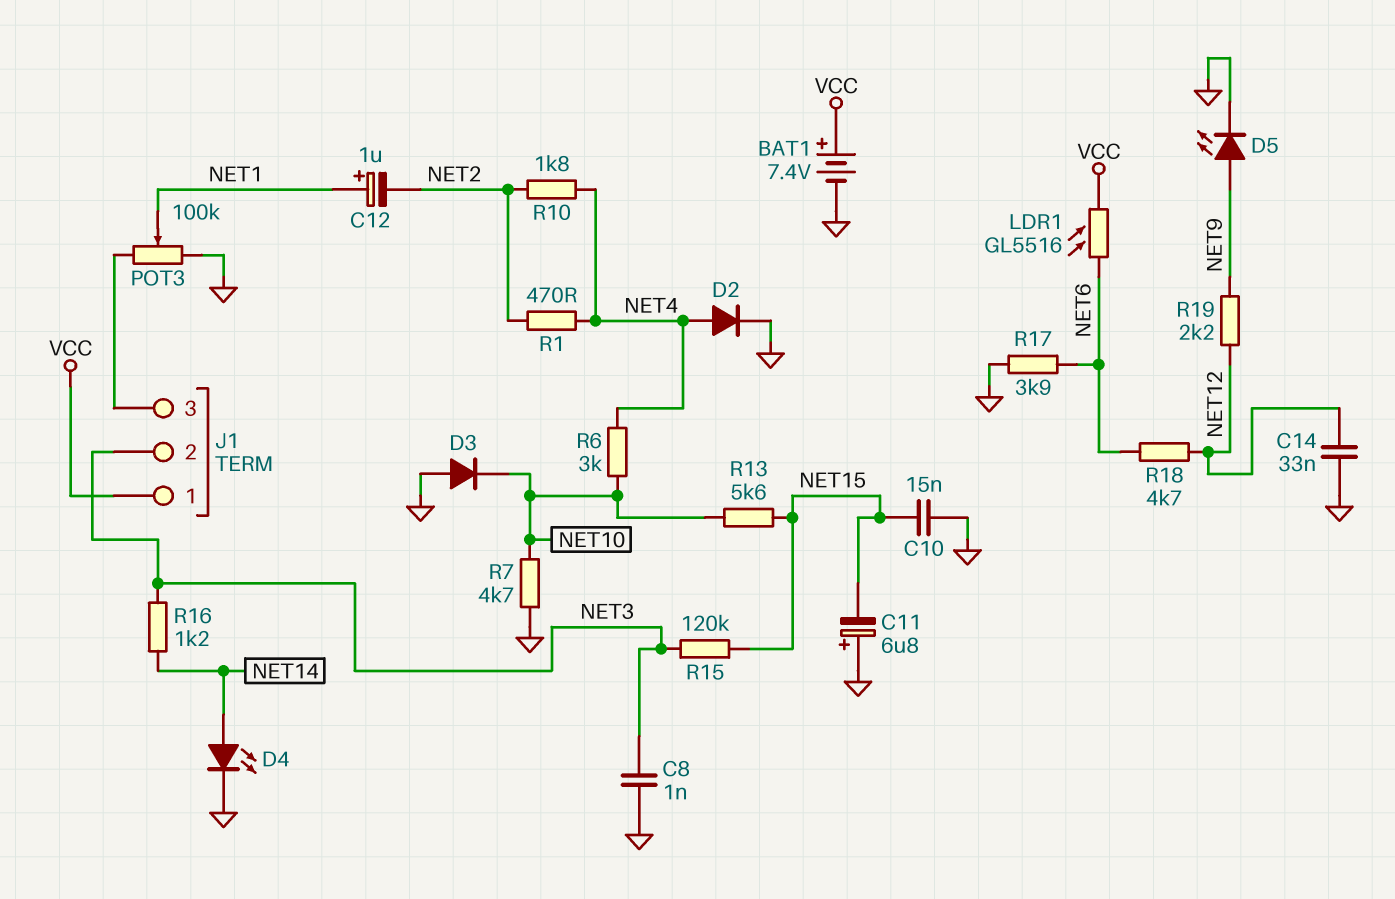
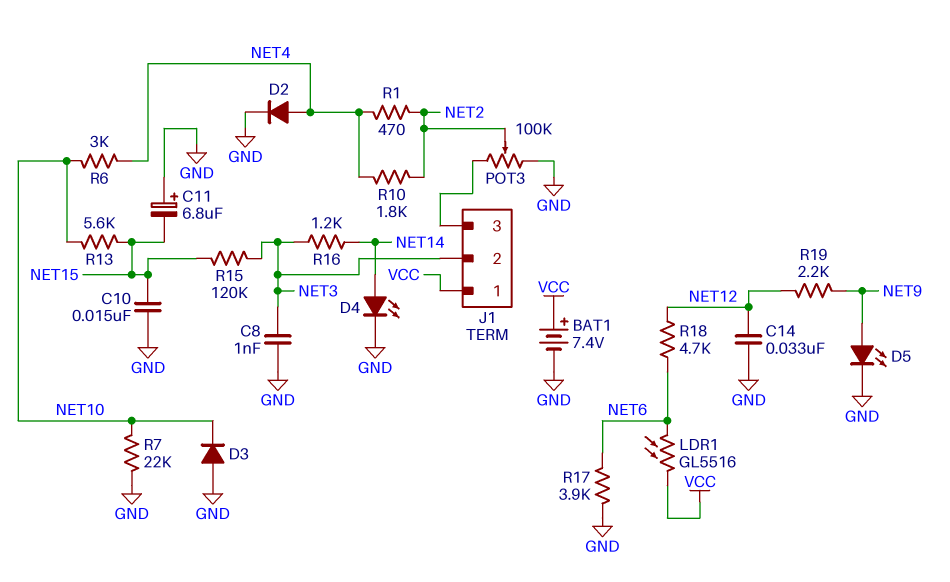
C12: 1uF (plus NET1, minus NET2) -> none
POT3: 100k (GND, J1/3, wiper NET1) -> 100k (GND, J1/3, wiper NET2)
R7: 4.7k (GND, NET10) -> 22k (GND, NET10)

